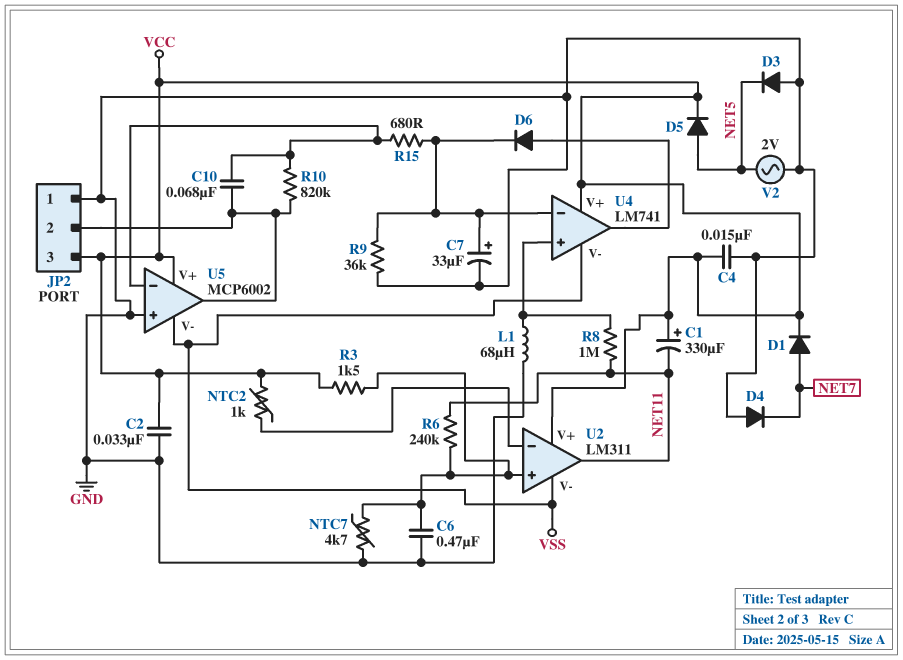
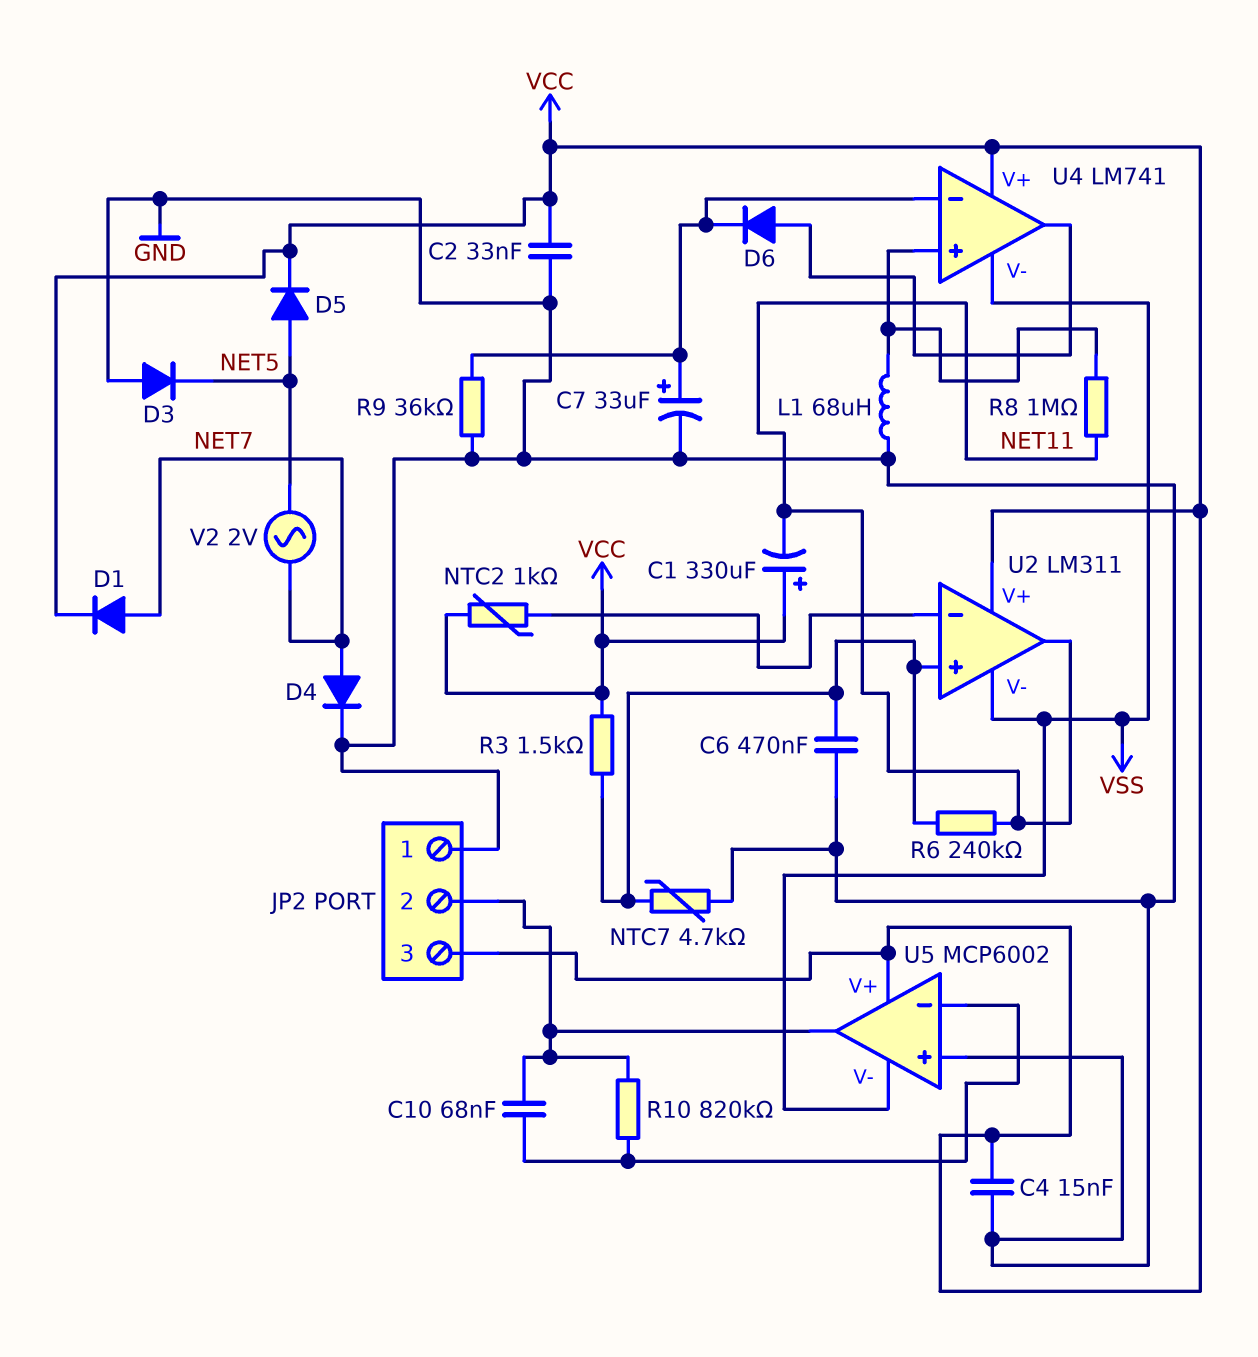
D4: diode (A GND, K NET7) -> diode (A NET7, K GND)
R15: 680 (U4/in-, U5/in-) -> none
V2: AC 2V (GND, NET5) -> AC 2V (NET5, NET7)

